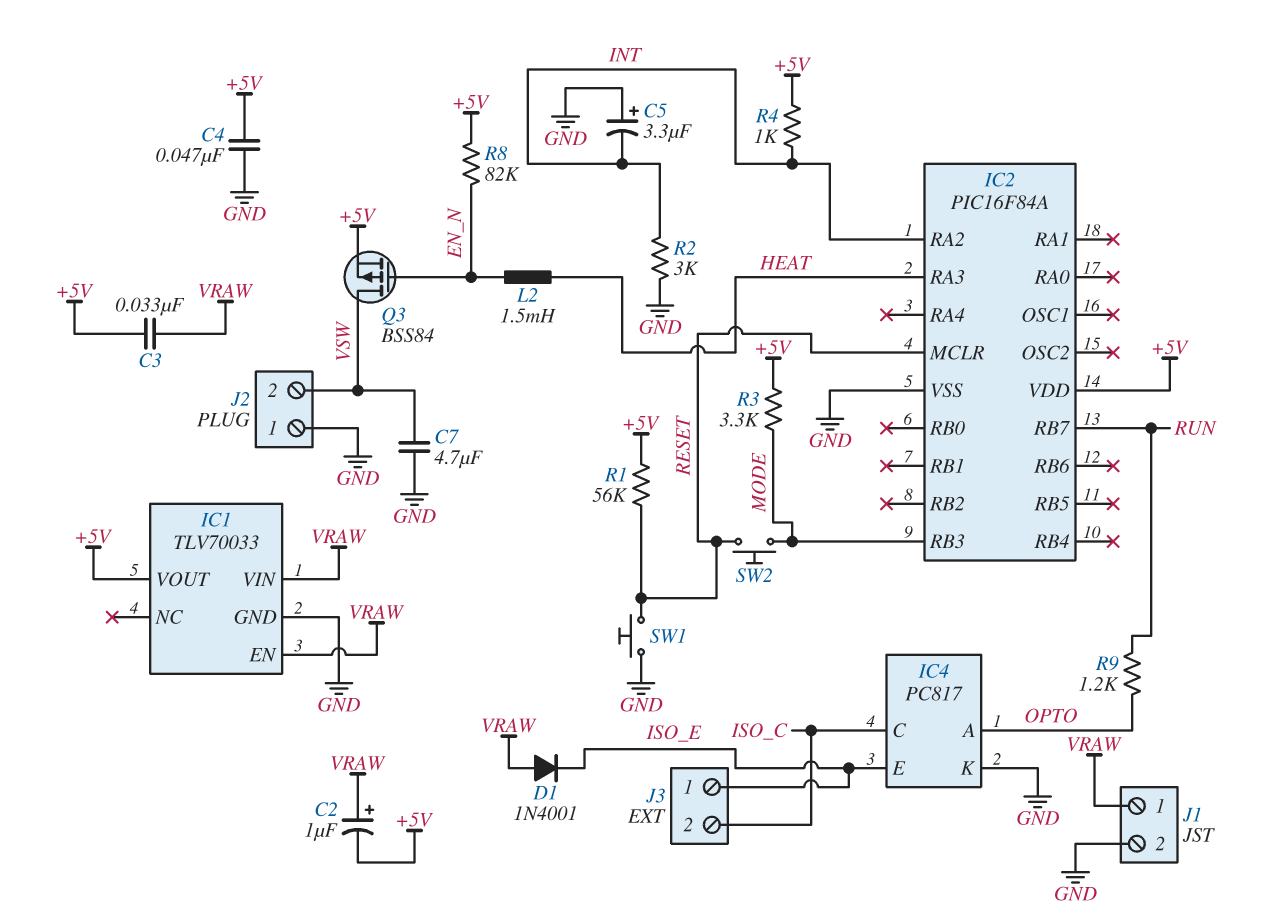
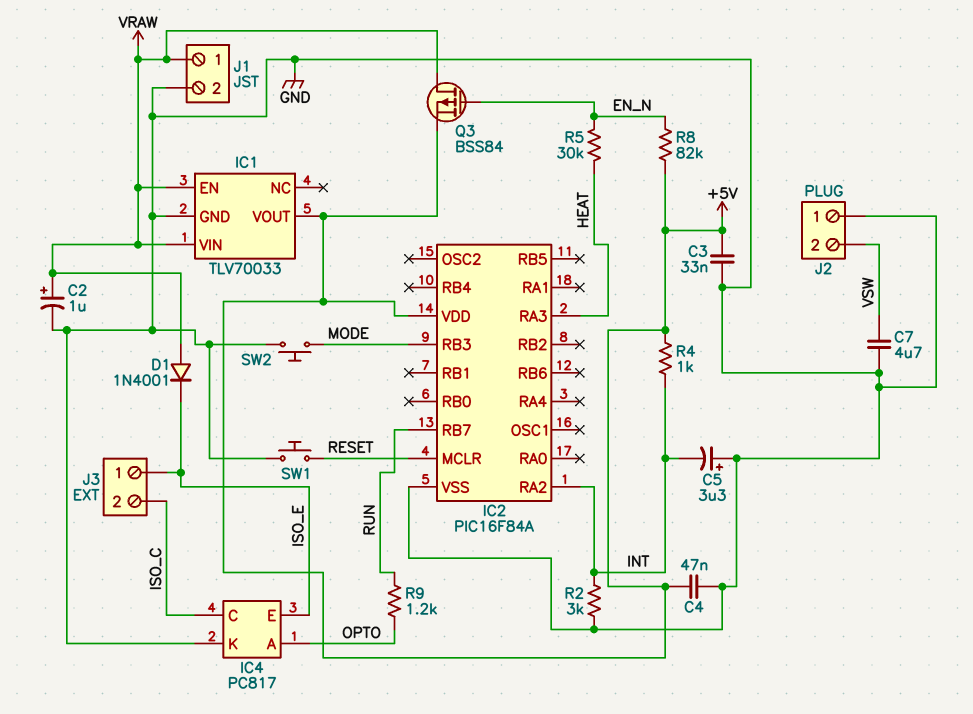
C2: 1uF (plus VRAW, minus +5V) -> 1uF (plus VRAW, minus GND)
C3: 33nF (+5V, VRAW) -> 33nF (+5V, GND)
L2: 1.5mH (EN_N, HEAT) -> none
Q3: PMOS BSS84 (G EN_N, D VSW, S +5V) -> PMOS BSS84 (G EN_N, D VRAW, S +5V)
R1: 56k (+5V, RESET) -> none
R3: 3.3k (+5V, MODE) -> none
R5: none -> 30k (EN_N, HEAT)
SW2: button (MODE, RESET) -> button (GND, MODE)

